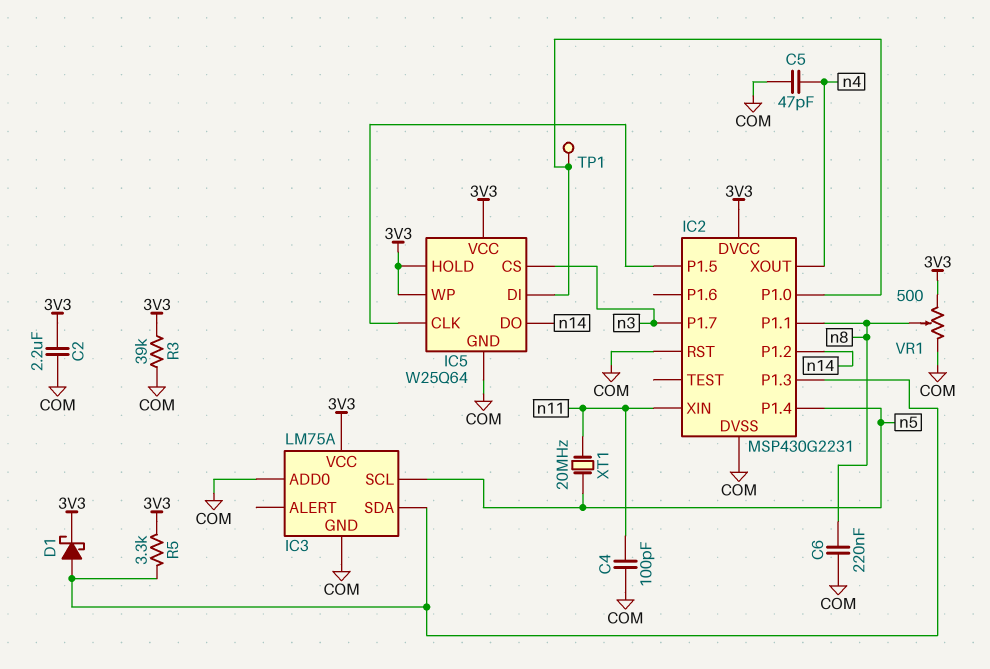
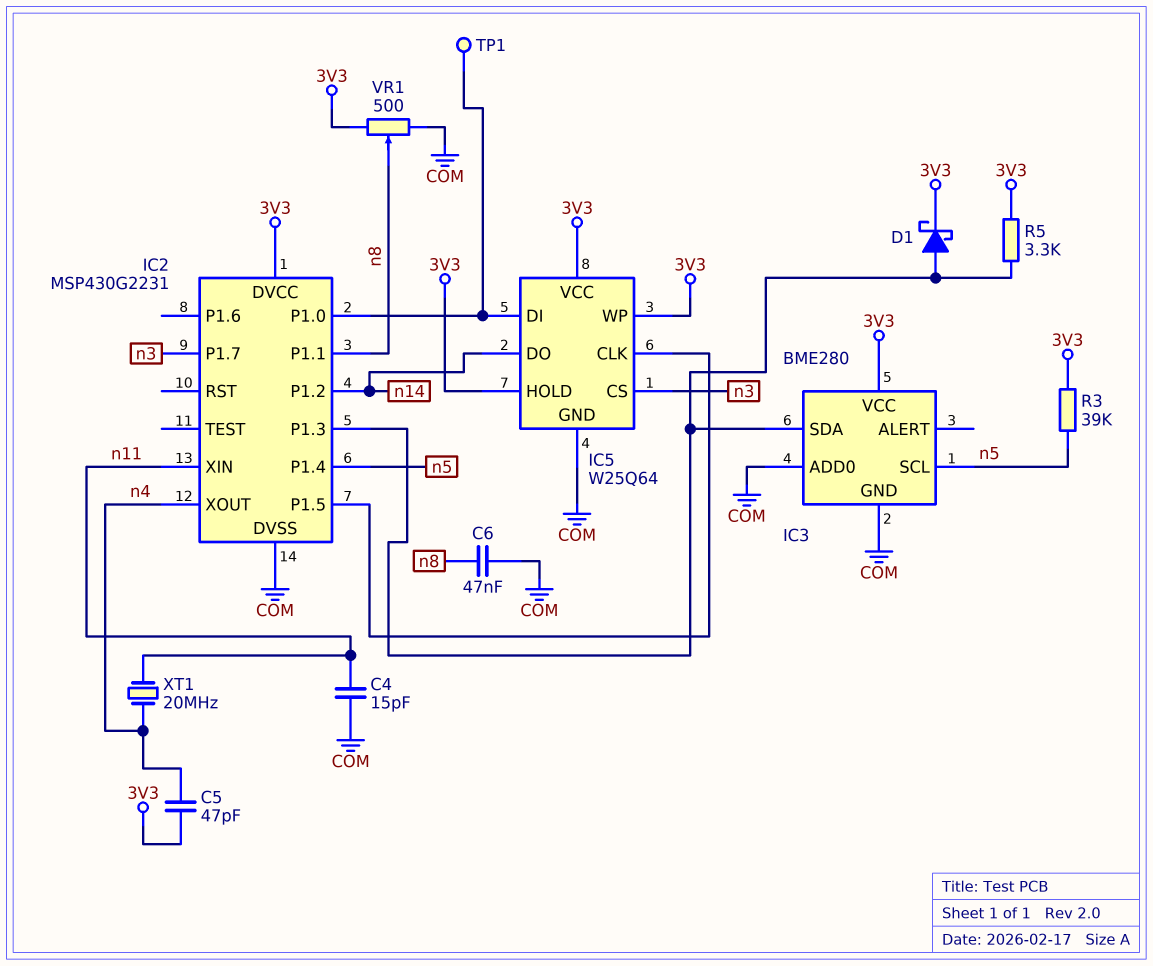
C2: 2.2uF (3V3, COM) -> none
C4: 100pF (COM, n11) -> 15pF (COM, n11)
C5: 47pF (COM, n4) -> 47pF (3V3, n4)
C6: 220nF (COM, n8) -> 47nF (COM, n8)
IC2 pin RST: COM -> none
IC3: LM75A -> BME280
R3: 39k (3V3, COM) -> 39k (3V3, n5)
XT1: 20MHz (n5, n11) -> 20MHz (n4, n11)

